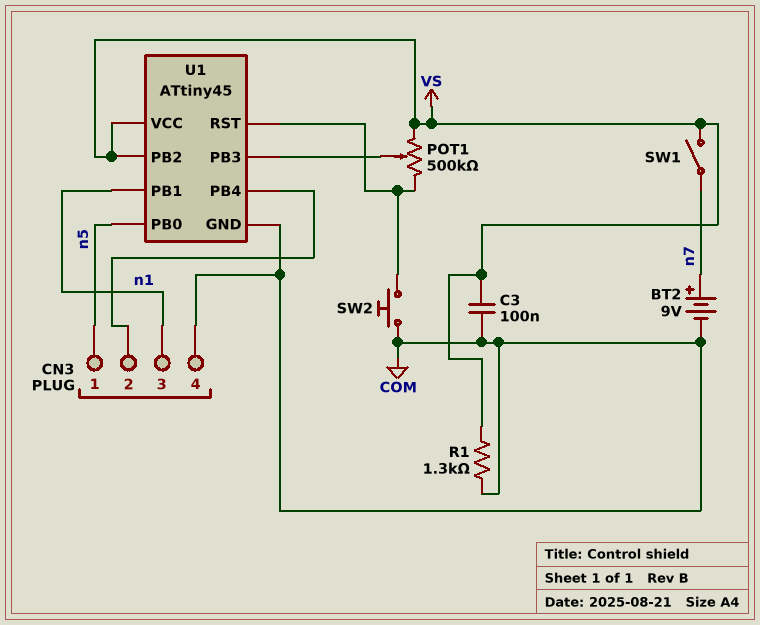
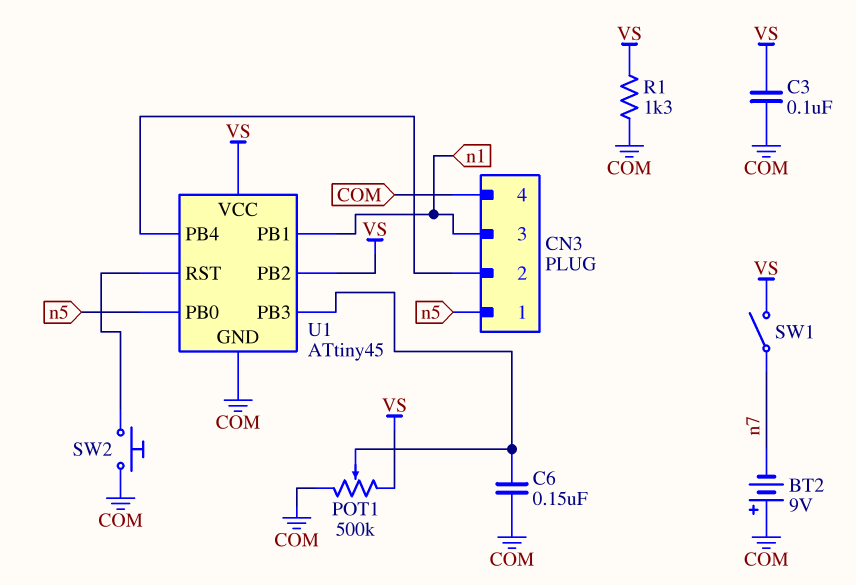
BT2: 9V (plus n7, minus COM) -> 9V (plus COM, minus n7)
C6: none -> 150nF (COM, U1/PB3)
POT1: 500k (U1/RST, VS, wiper U1/PB3) -> 500k (COM, VS, wiper U1/PB3)

